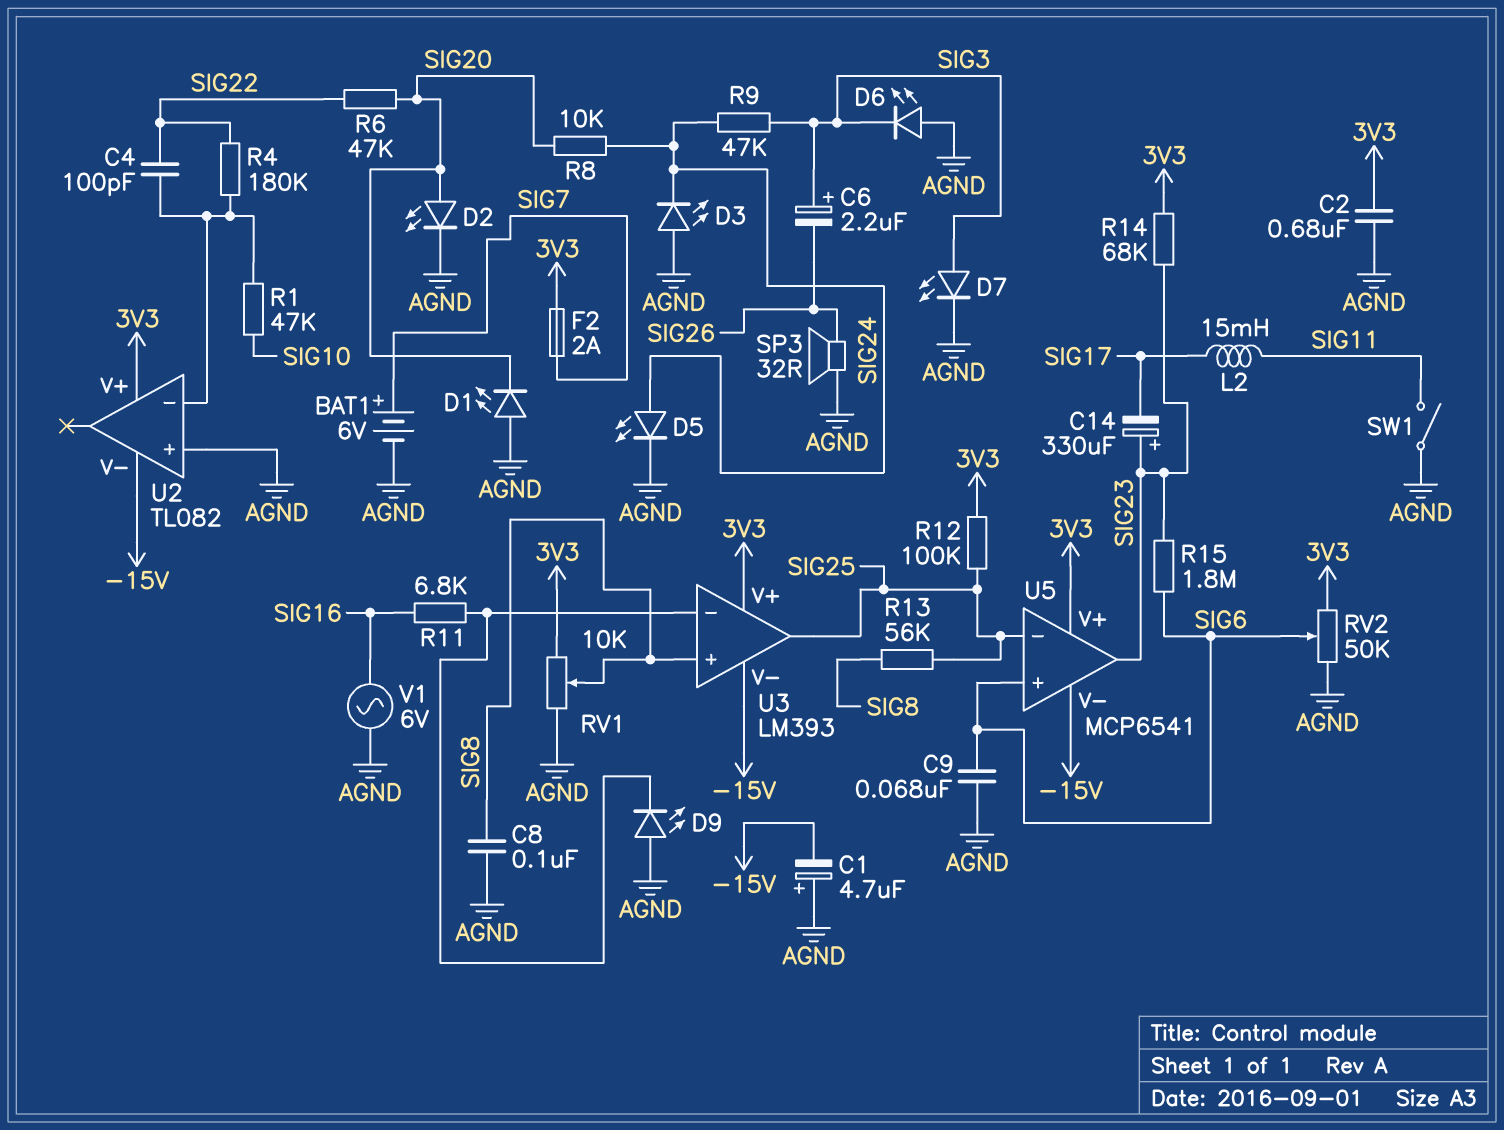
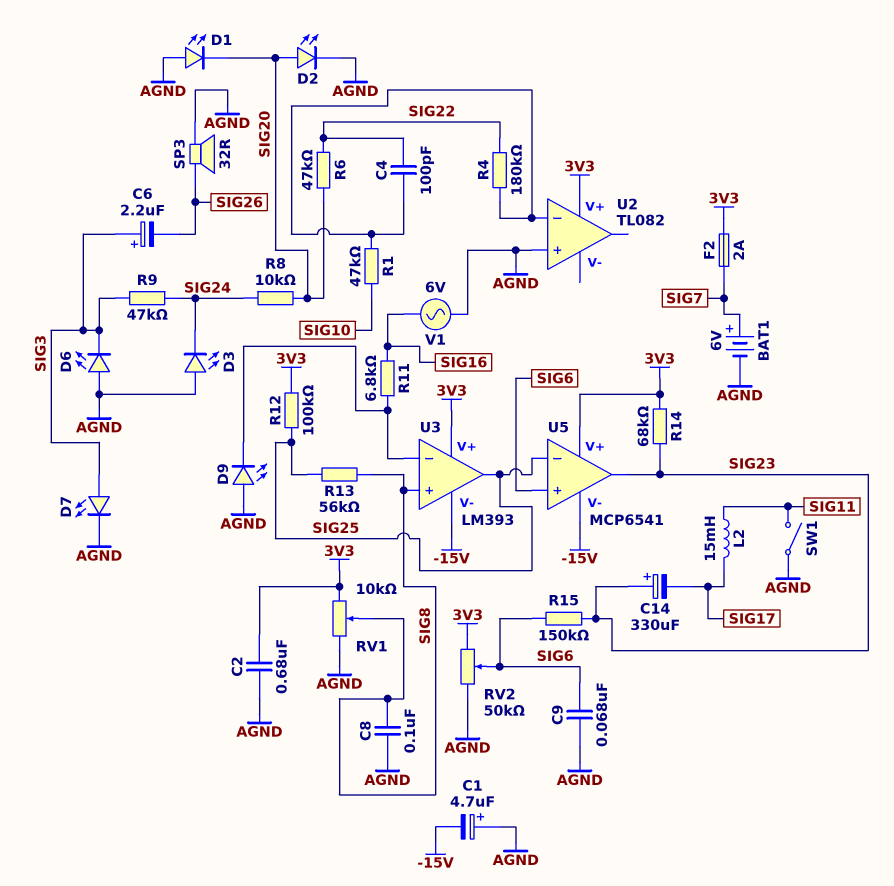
D5: LED (A SIG24, K AGND) -> none
R15: 1.8M (SIG6, SIG23) -> 150k (SIG6, SIG23)
U2 pin V-: -15V -> none

